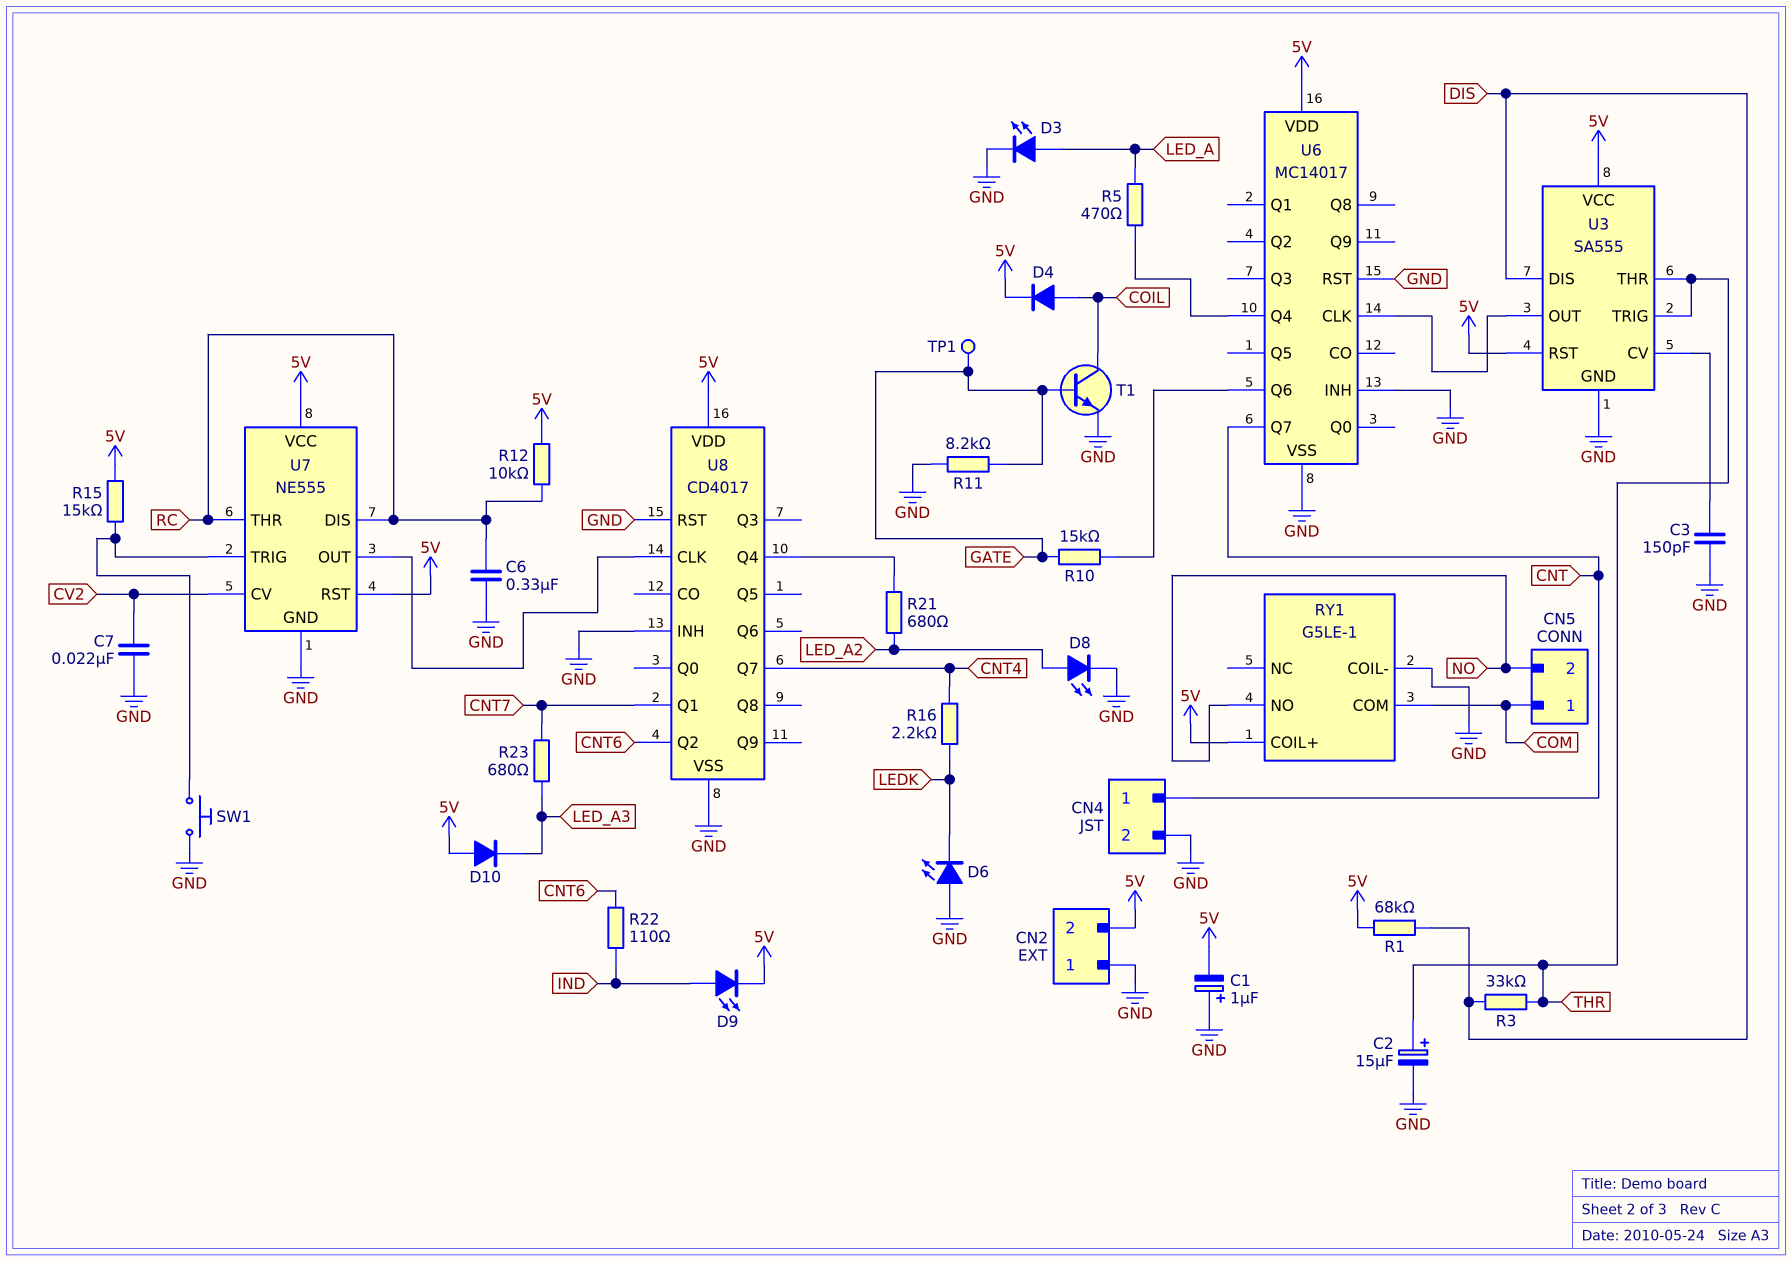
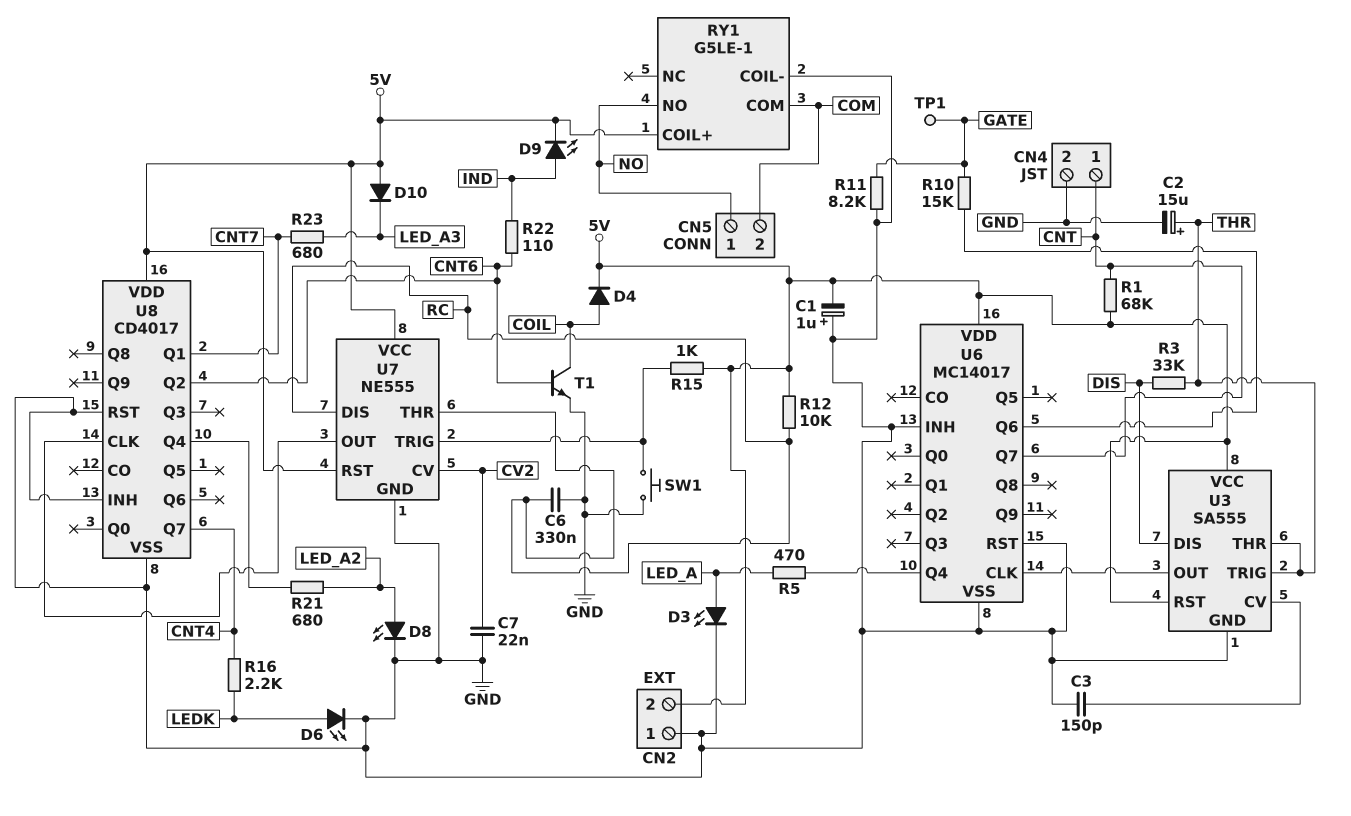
CN5 pin 1: COM -> NO
CN5 pin 2: NO -> COM
D6: LED (A GND, K LEDK) -> LED (A LEDK, K GND)
R1: 68k (5V, DIS) -> 68k (5V, CNT)
R15: 15k (5V, U7/TRIG) -> 1k (5V, U7/TRIG)
T1: NPN (B GATE, C COIL, E GND) -> NPN (B CNT6, C COIL, E GND)

